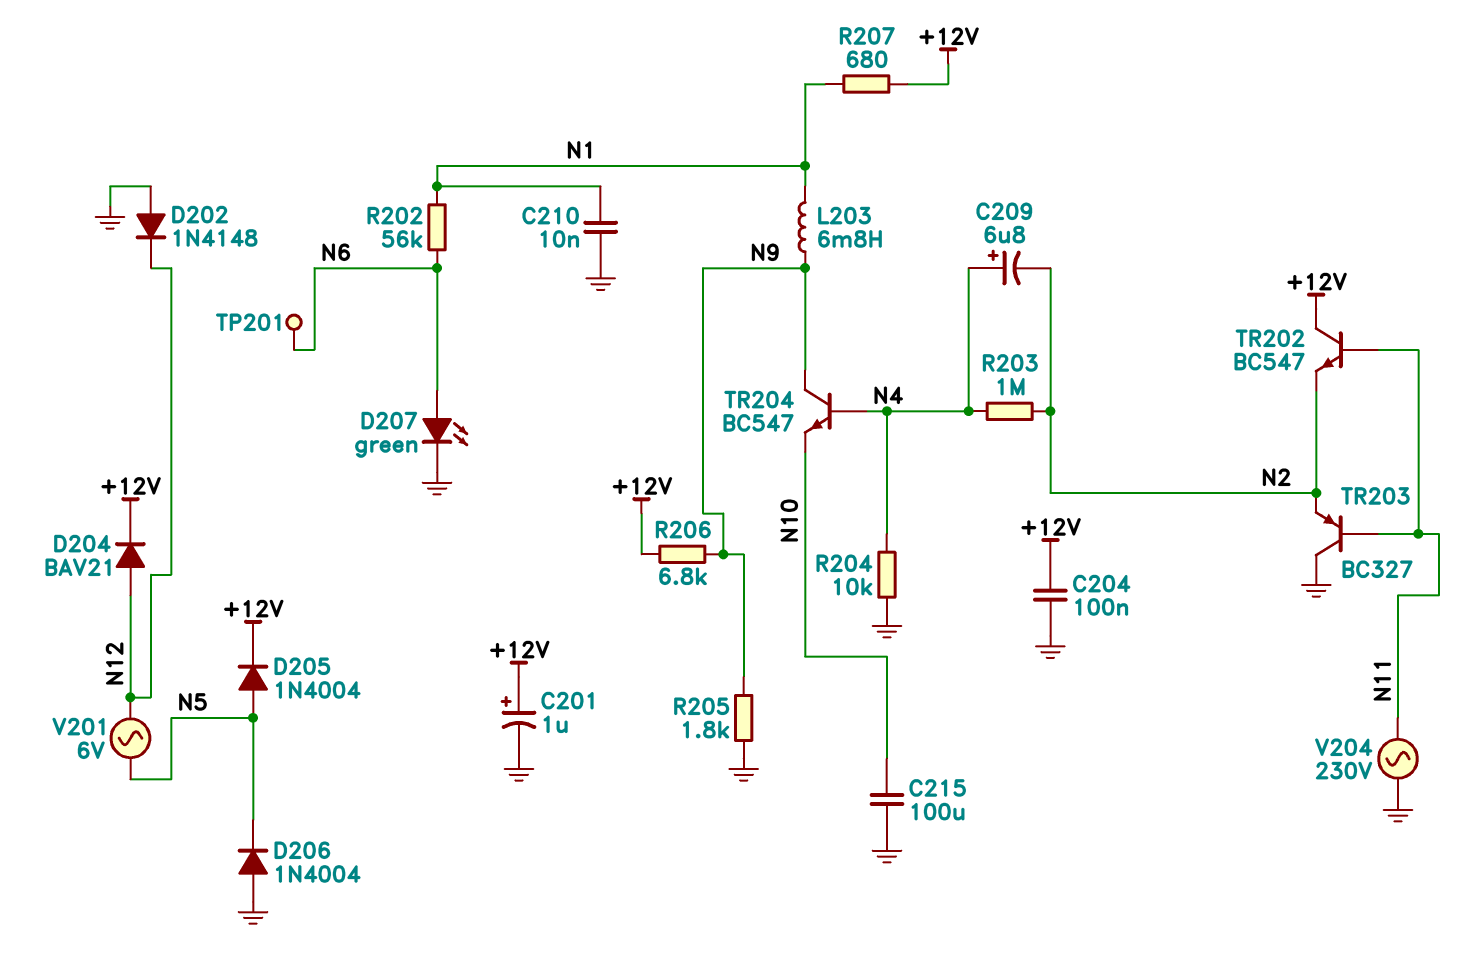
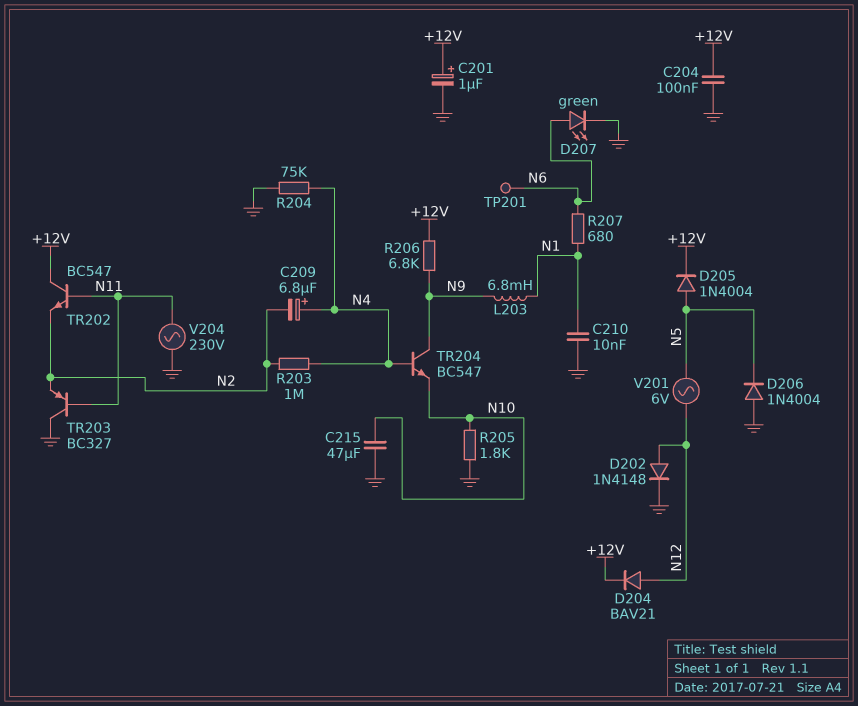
C215: 100uF (GND, N10) -> 47uF (GND, N10)
D202: diode 1N4148 (A GND, K N12) -> diode 1N4148 (A N12, K GND)
R202: 56k (N1, N6) -> none
R204: 10k (GND, N4) -> 75k (GND, N4)
R205: 1.8k (GND, N9) -> 1.8k (GND, N10)
R207: 680 (+12V, N1) -> 680 (N1, N6)

